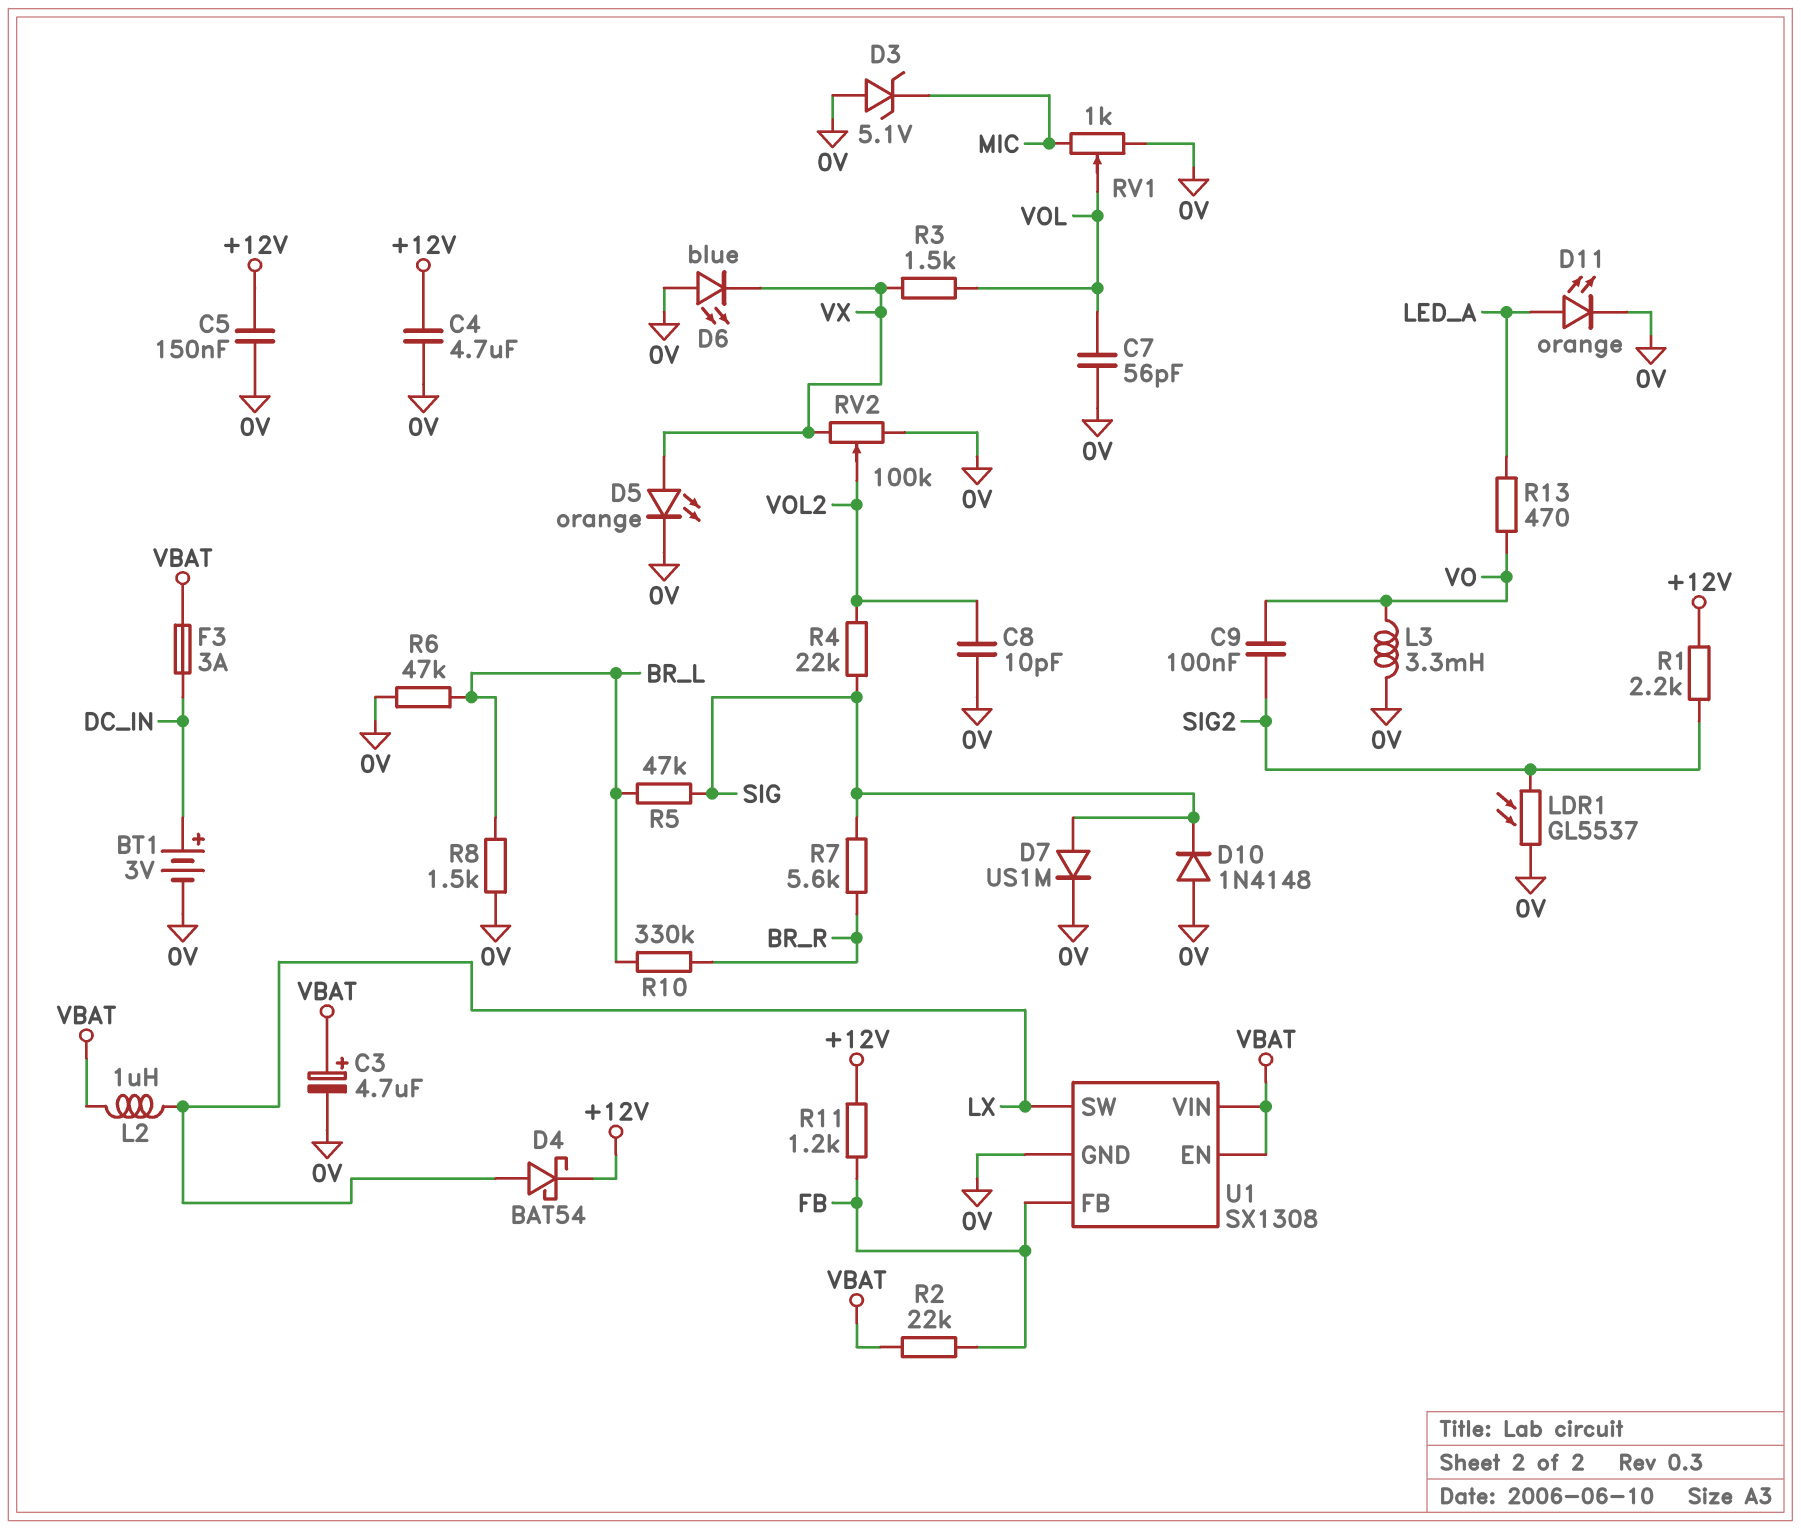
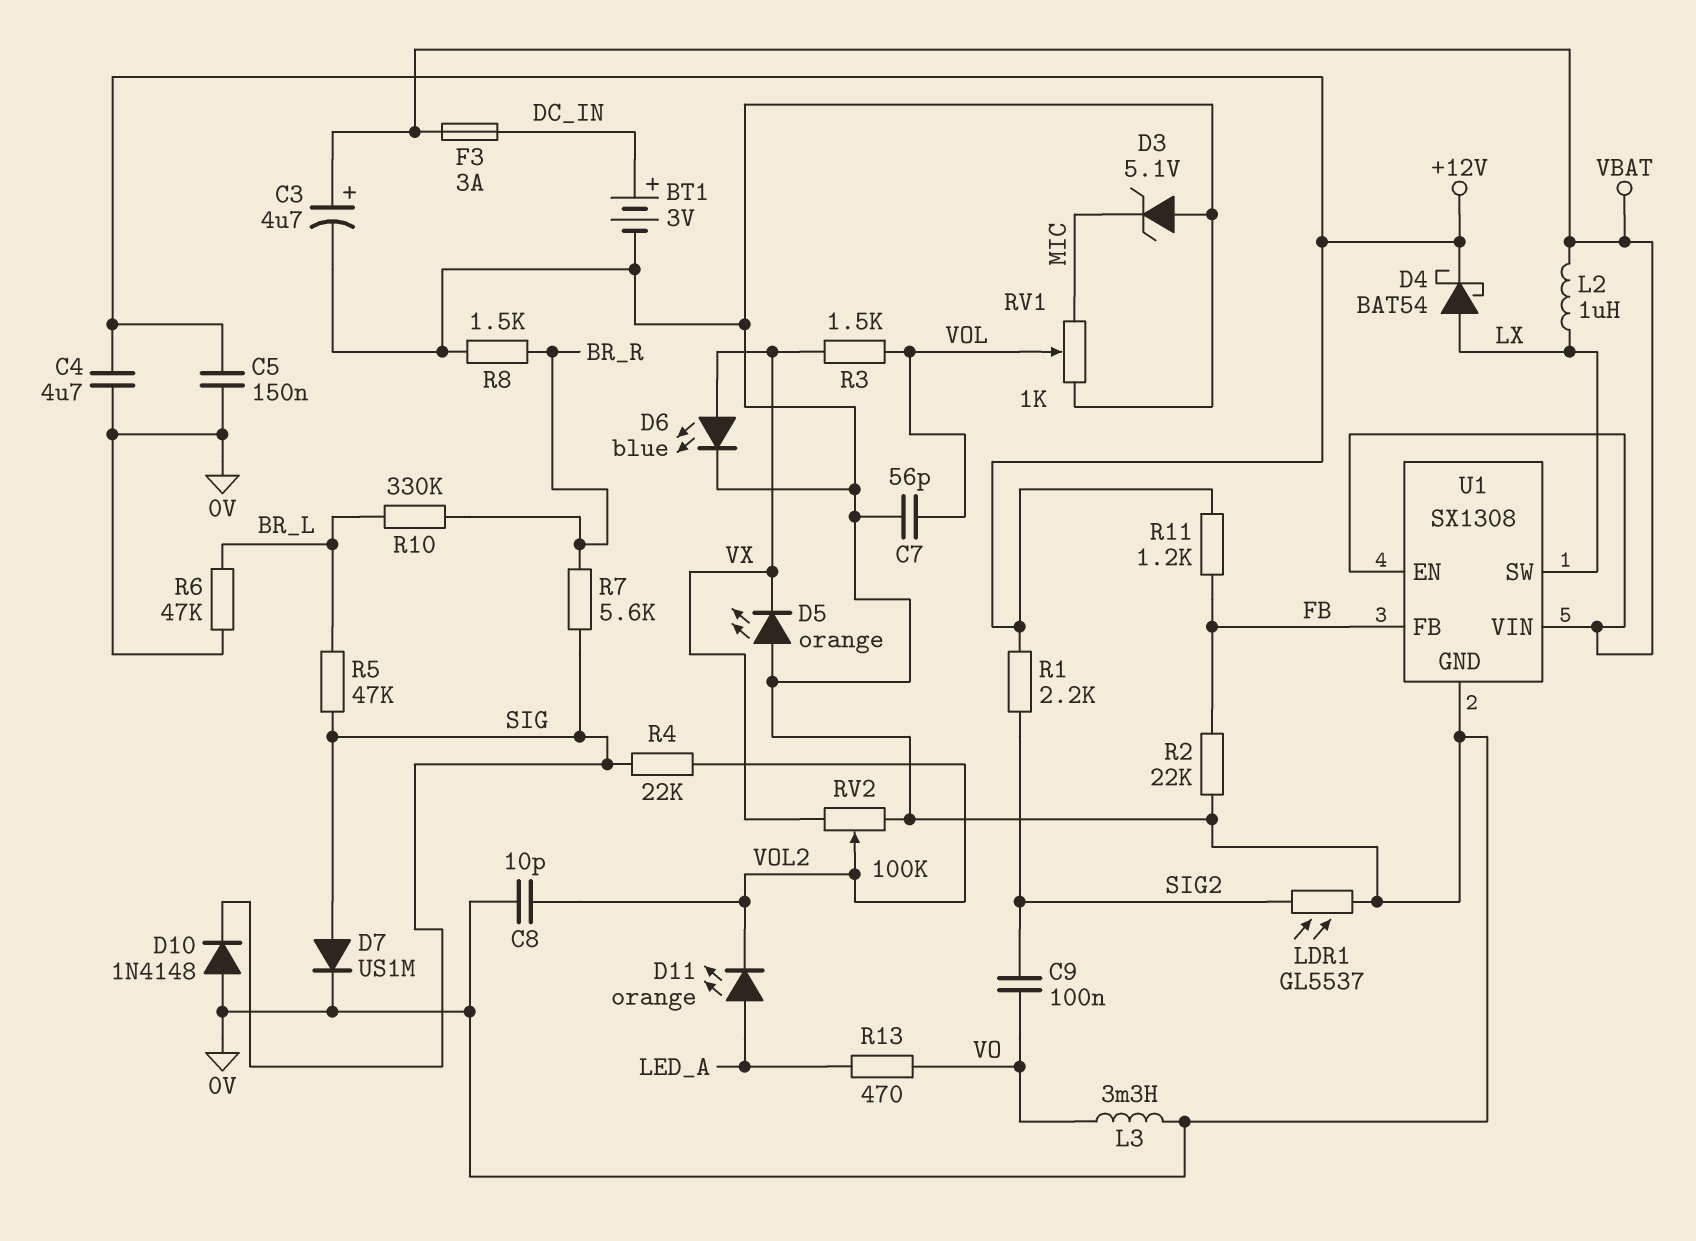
D5: LED orange (A VX, K 0V) -> LED orange (A 0V, K VX)
D6: LED blue (A 0V, K VX) -> LED blue (A VX, K 0V)
D11: LED orange (A LED_A, K 0V) -> LED orange (A LED_A, K VOL2)
R2: 22k (FB, VBAT) -> 22k (0V, FB)
R8: 1.5k (0V, BR_L) -> 1.5k (0V, BR_R)

